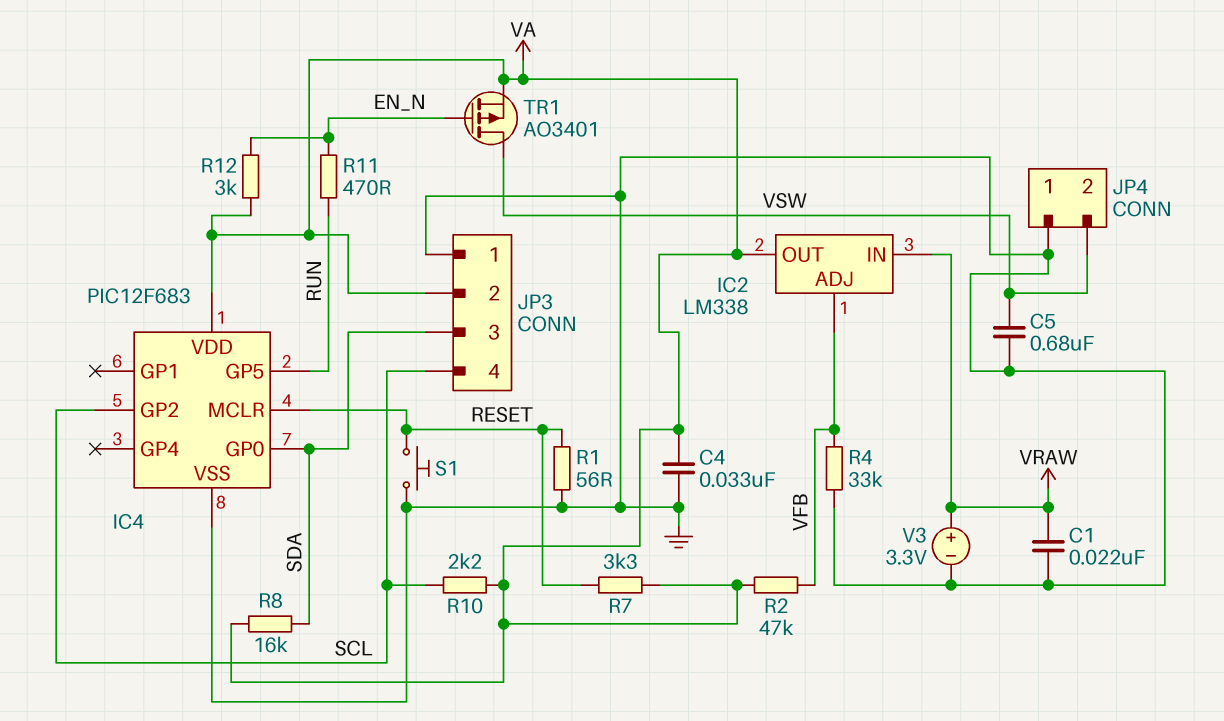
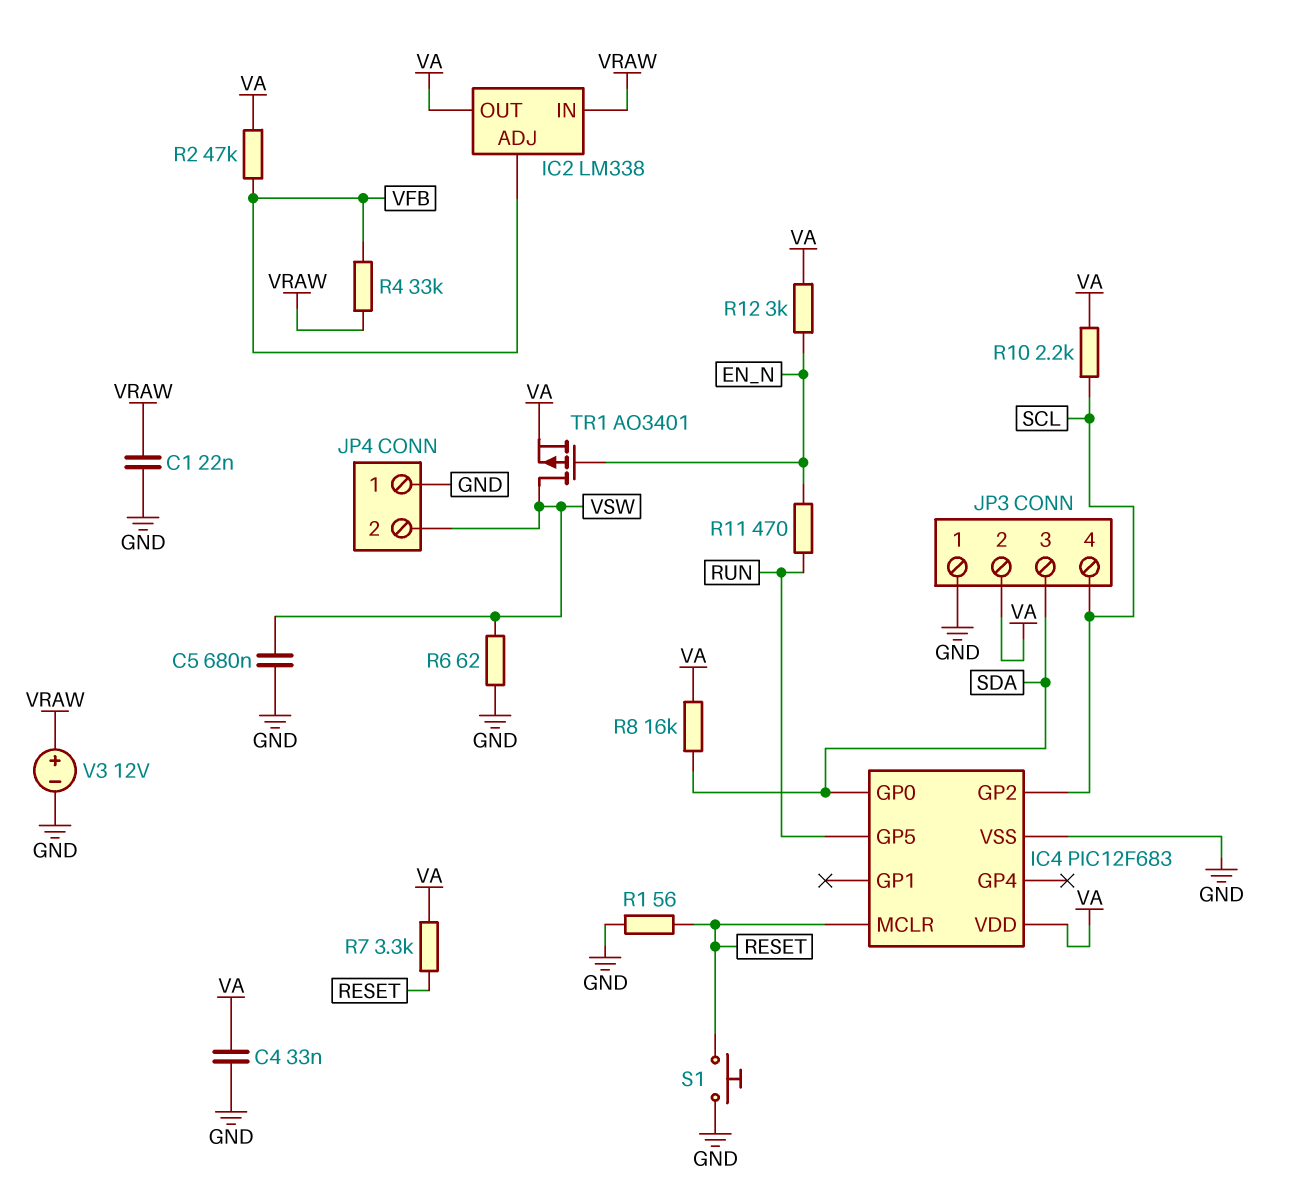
R4: 33k (GND, VFB) -> 33k (VFB, VRAW)
R6: none -> 62 (GND, VSW)
V3: 3.3V (plus VRAW, minus GND) -> 12V (plus VRAW, minus GND)

